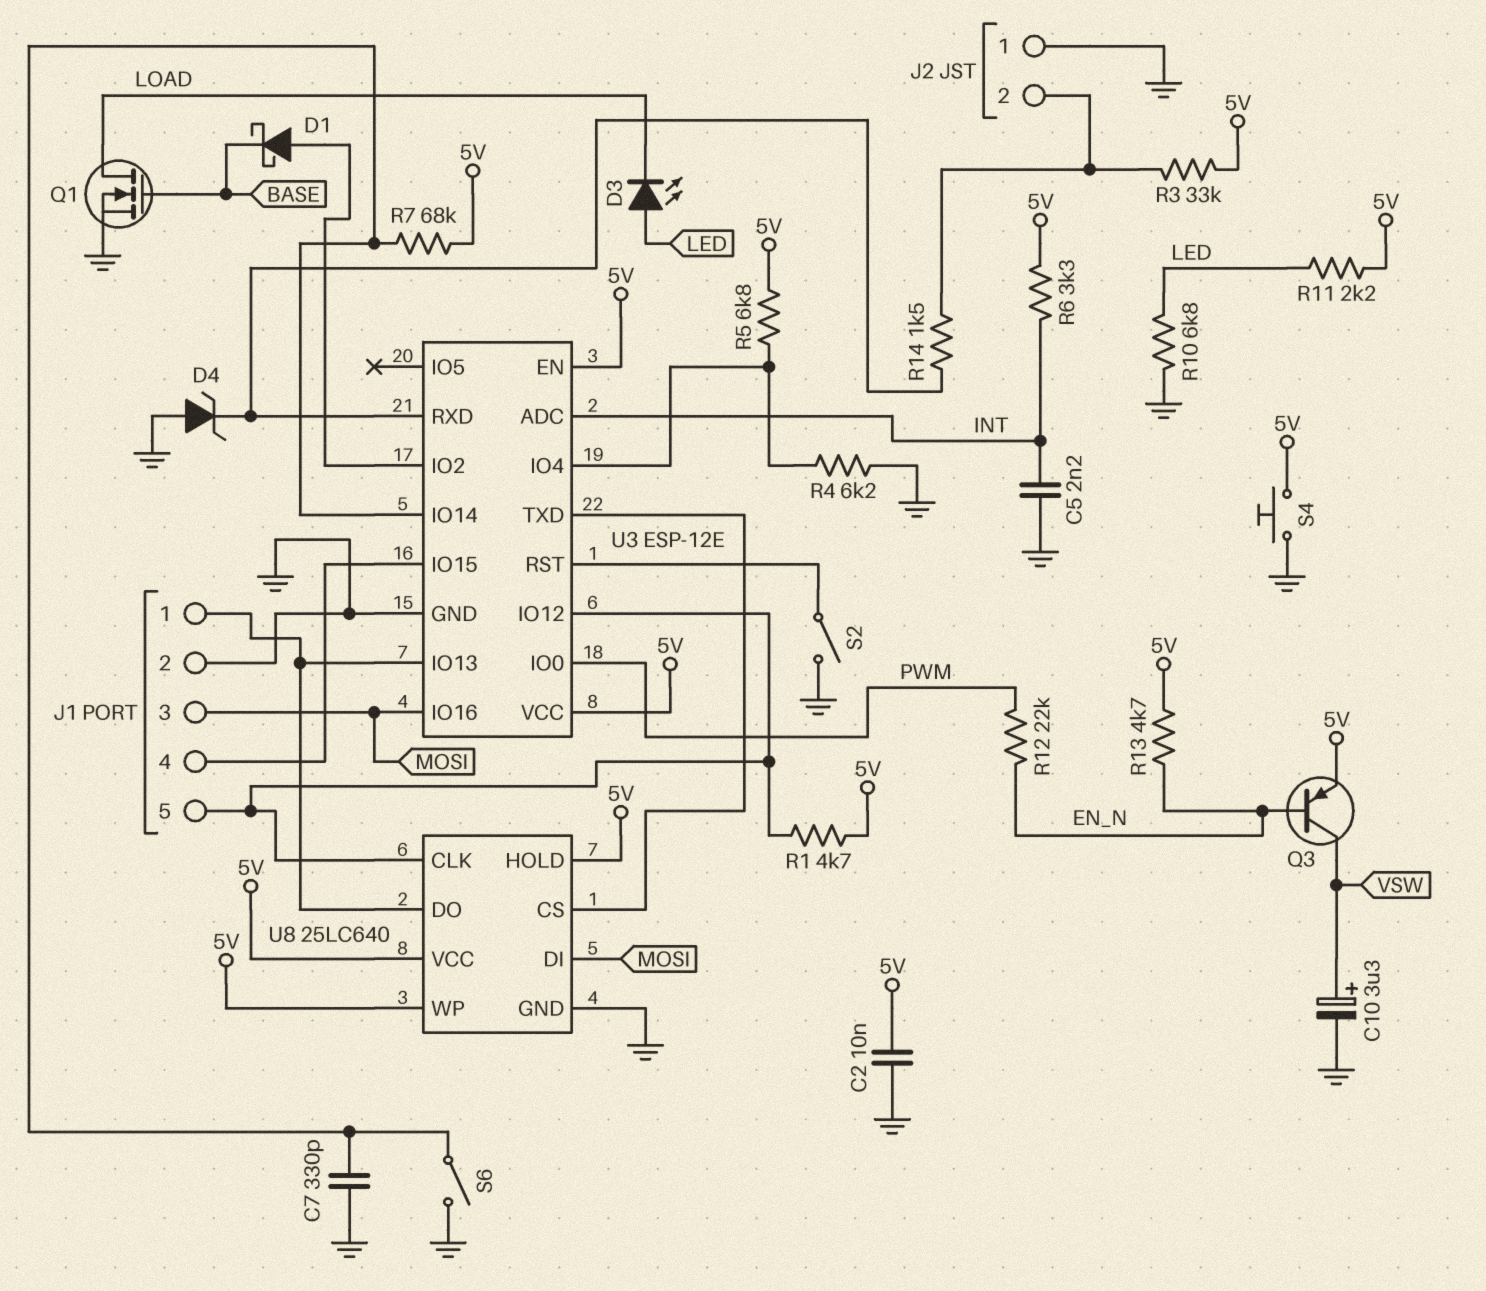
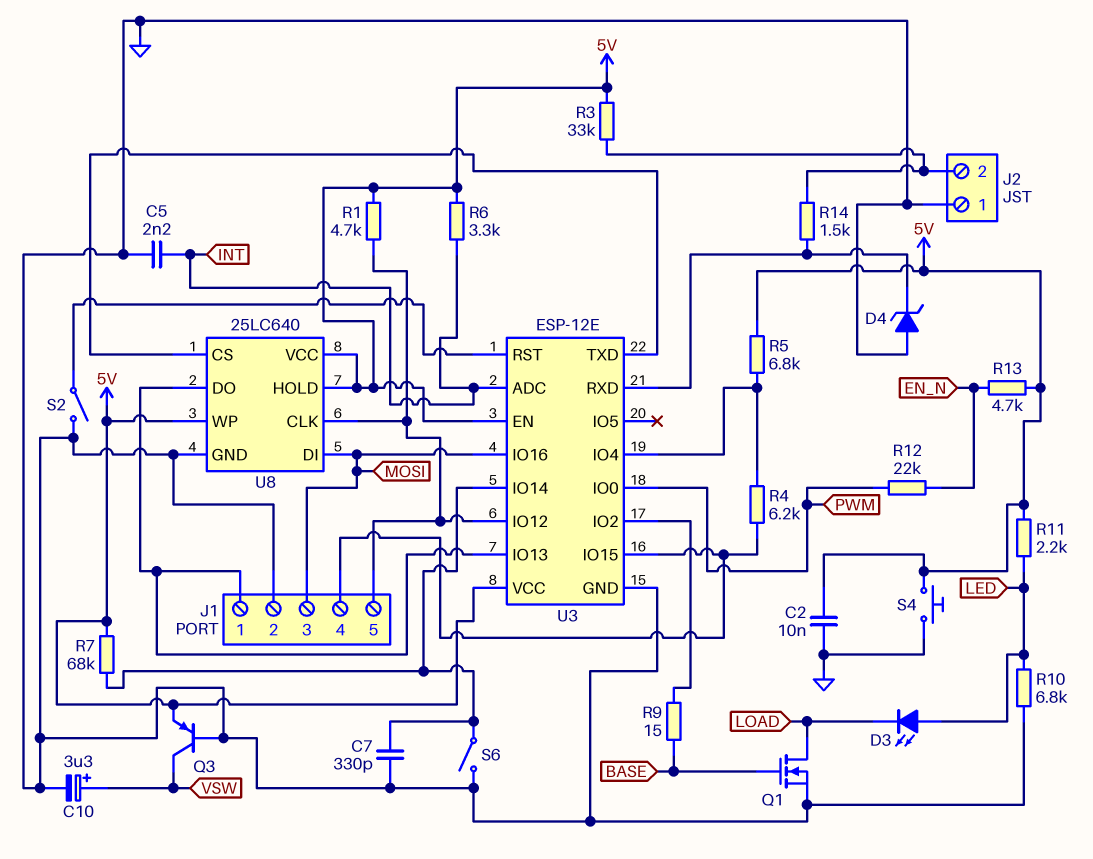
D1: schottky (A U3/IO2, K BASE) -> none
Q3: PNP (B EN_N, C VSW, E 5V) -> PNP (B GND, C VSW, E 5V)
R4: 6.2k (GND, U3/IO4) -> 6.2k (J1/4, U3/IO4)
R9: none -> 15 (BASE, U3/IO2)

